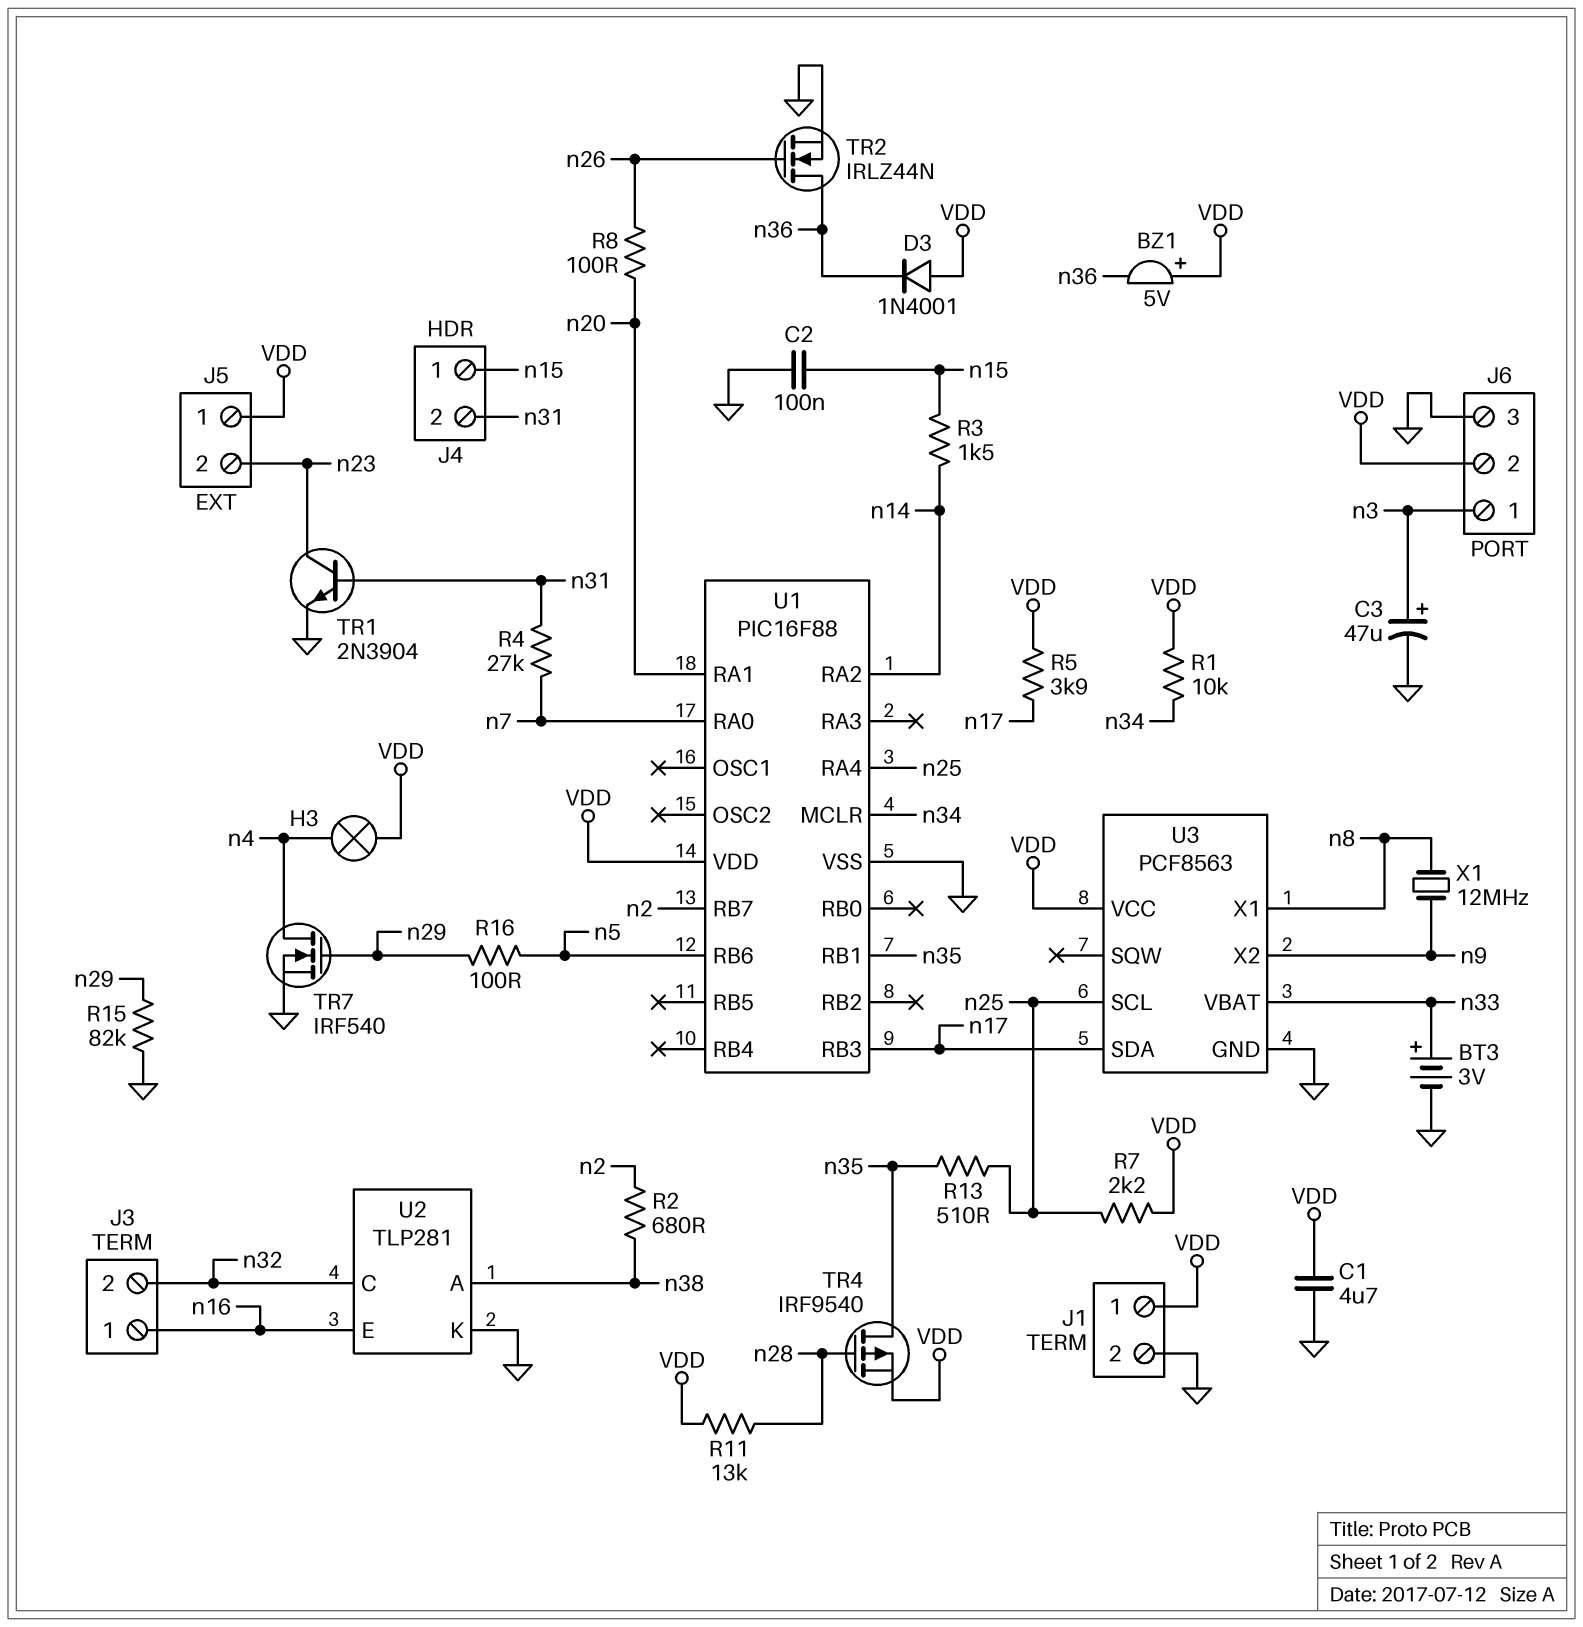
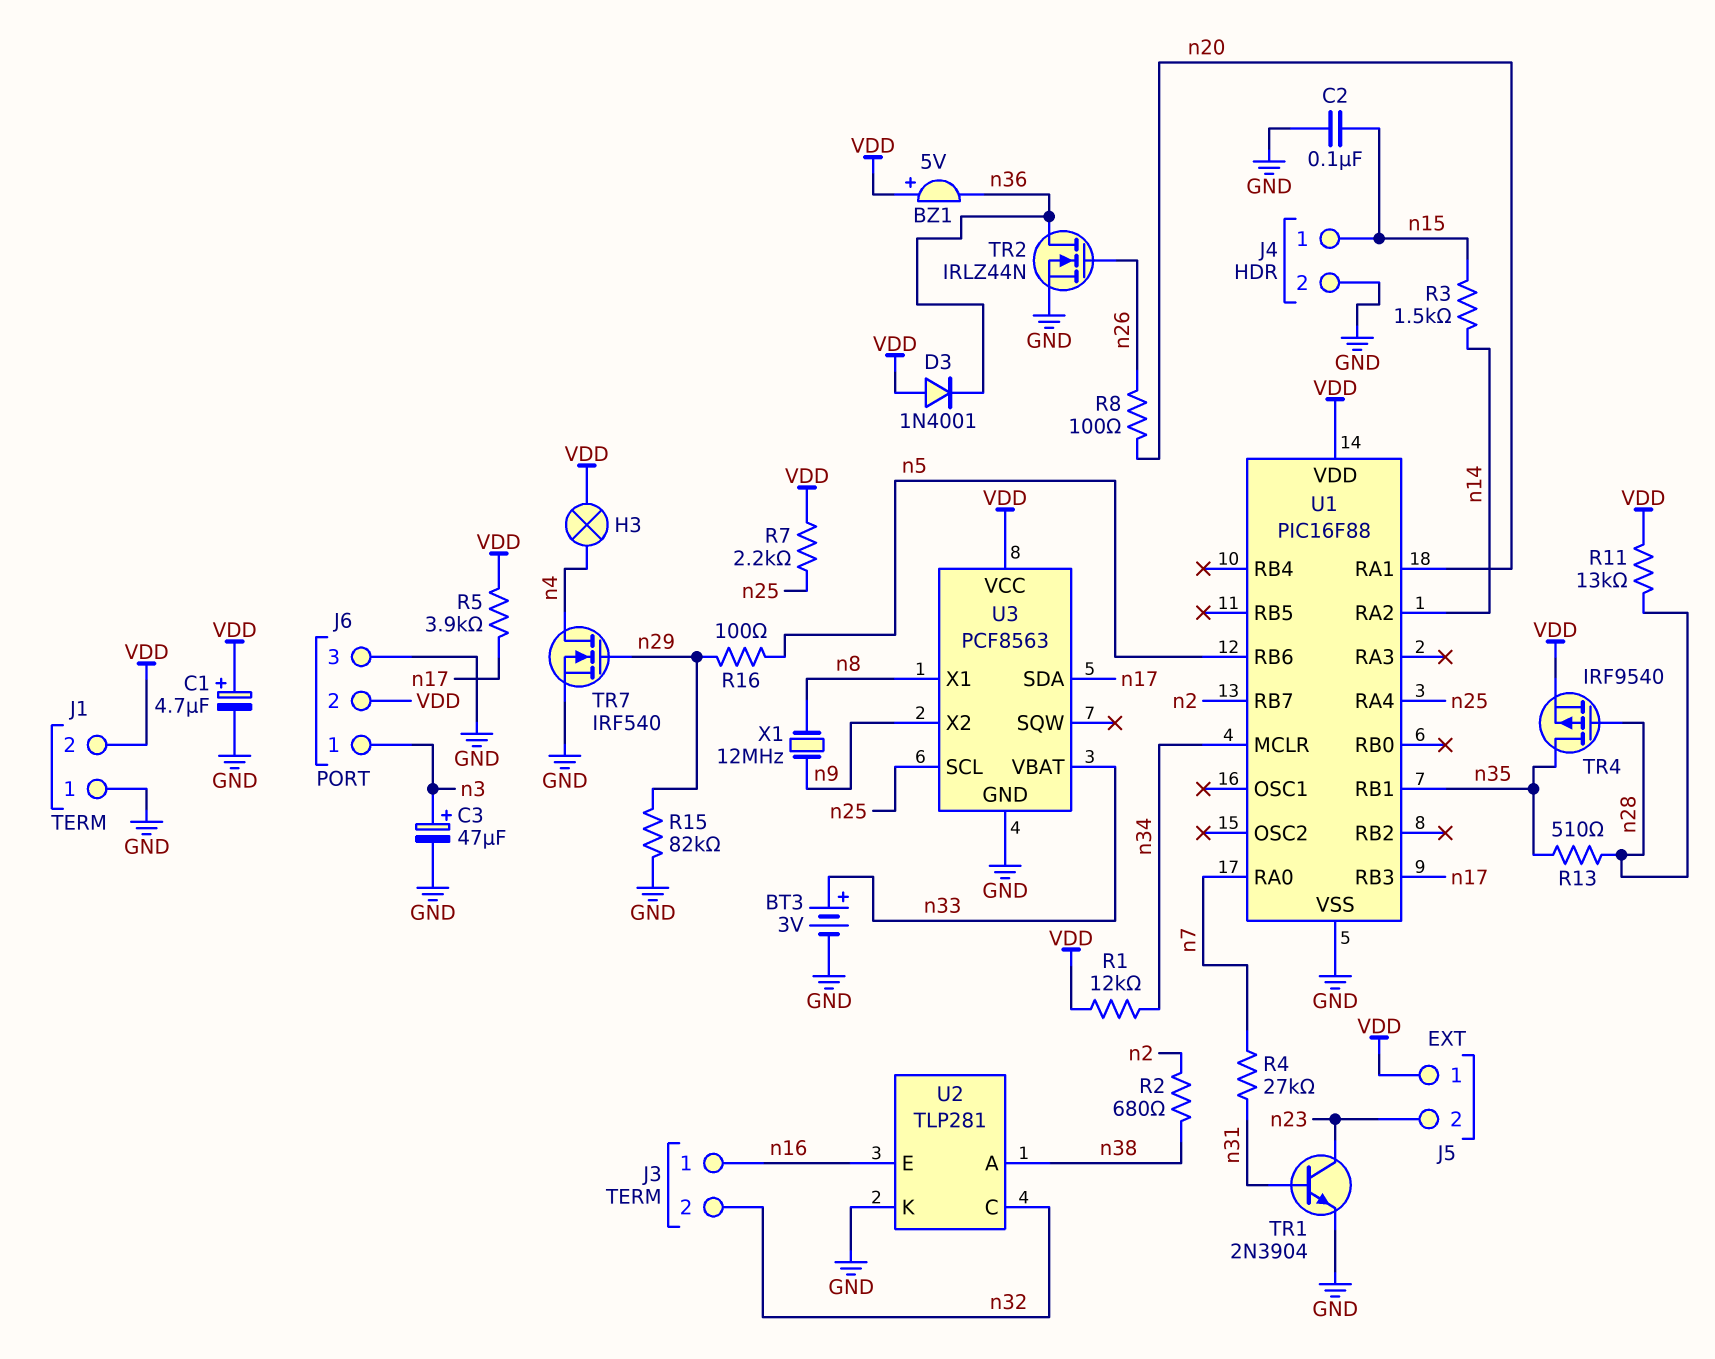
C1: 4.7uF (GND, VDD) -> 4.7uF (plus VDD, minus GND)
J1 pin 1: VDD -> GND
J1 pin 2: GND -> VDD
J4 pin 2: n31 -> GND
R1: 10k (VDD, n34) -> 12k (VDD, n34)
R13: 510 (n25, n35) -> 510 (n28, n35)

